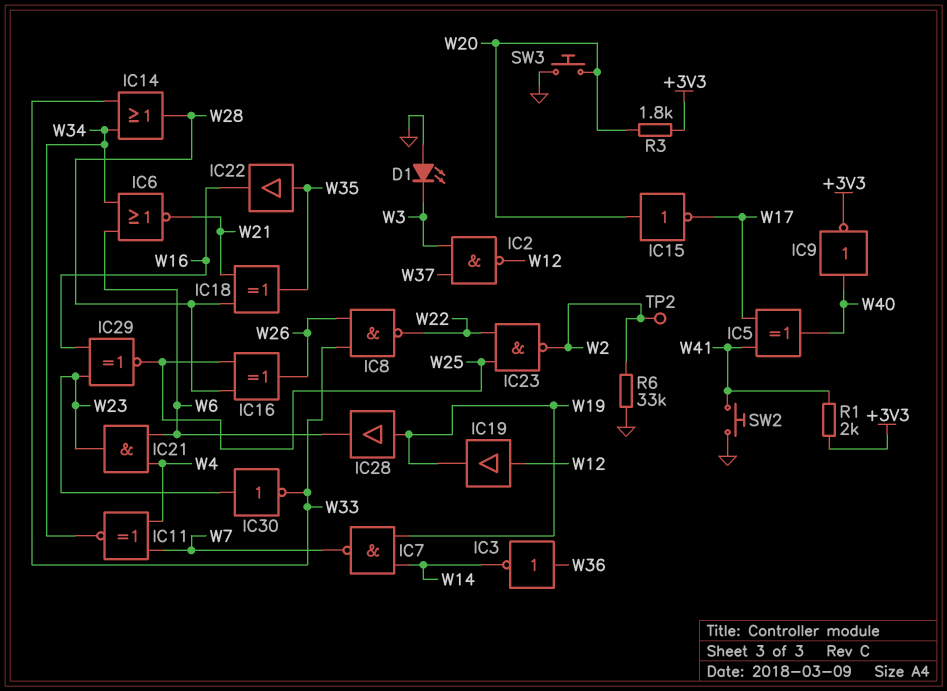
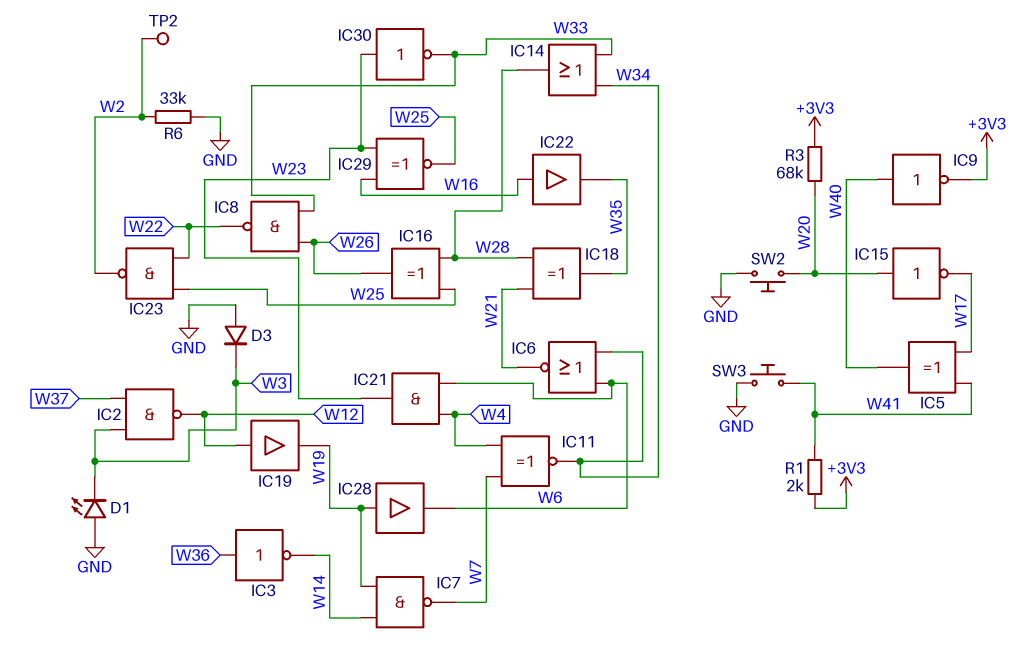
D3: none -> diode (A GND, K W3)
IC22: buffer (in W35, out W16) -> buffer (in W16, out W35)
R3: 1.8k (+3V3, W20) -> 68k (+3V3, W20)
SW2: button (GND, W41) -> button (GND, W20)
SW3: button (GND, W20) -> button (GND, W41)

